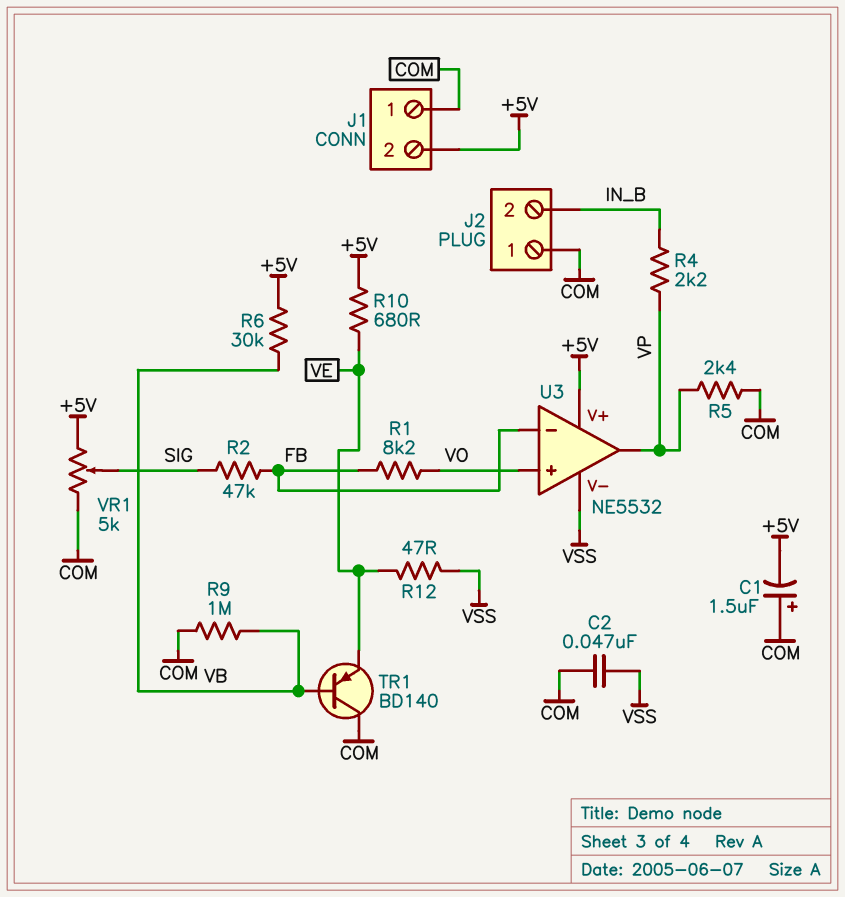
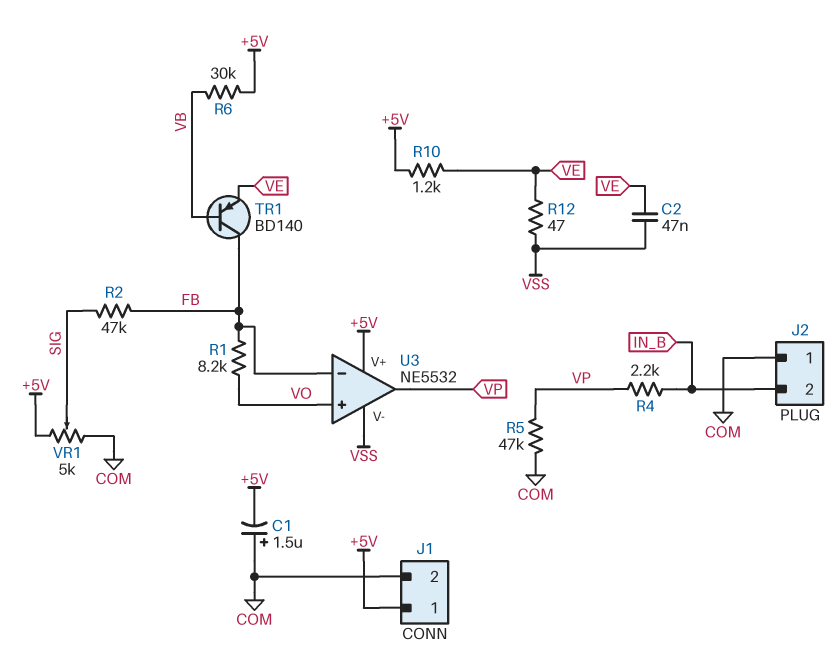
C2: 47nF (COM, VSS) -> 47nF (VE, VSS)
J1 pin 1: COM -> +5V
J1 pin 2: +5V -> COM
R5: 2.4k (COM, VP) -> 47k (COM, VP)
R9: 1M (COM, VB) -> none
R10: 680 (+5V, VE) -> 1.2k (+5V, VE)
TR1: PNP BD140 (B VB, C COM, E VE) -> PNP BD140 (B VB, C FB, E VE)

